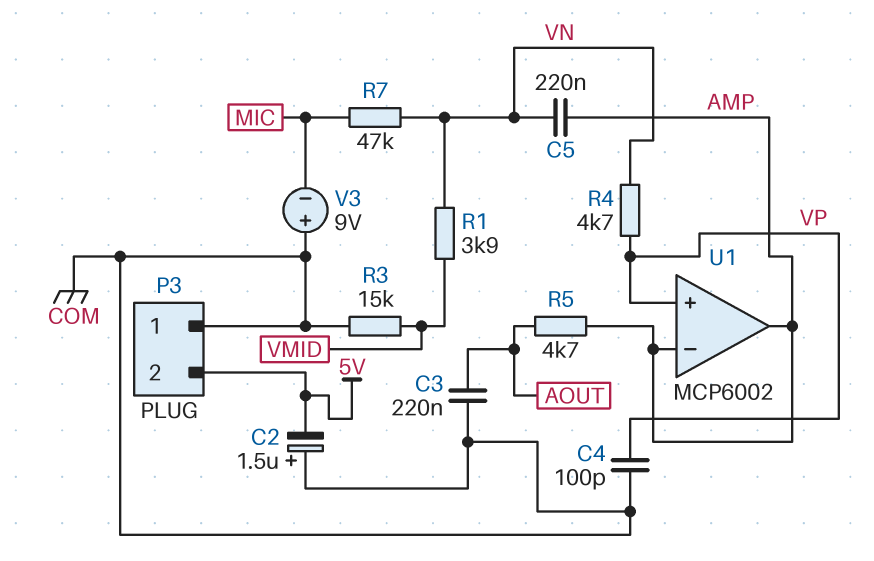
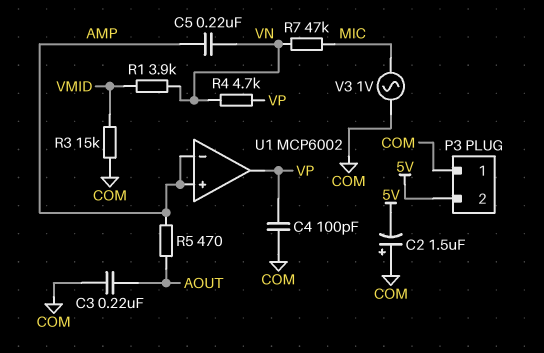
R5: 4.7k (AMP, AOUT) -> 470 (AMP, AOUT)
U1 pin in+: VP -> AMP
U1 pin out: AMP -> VP
V3: 9V (plus COM, minus MIC) -> AC 1V (COM, MIC)

